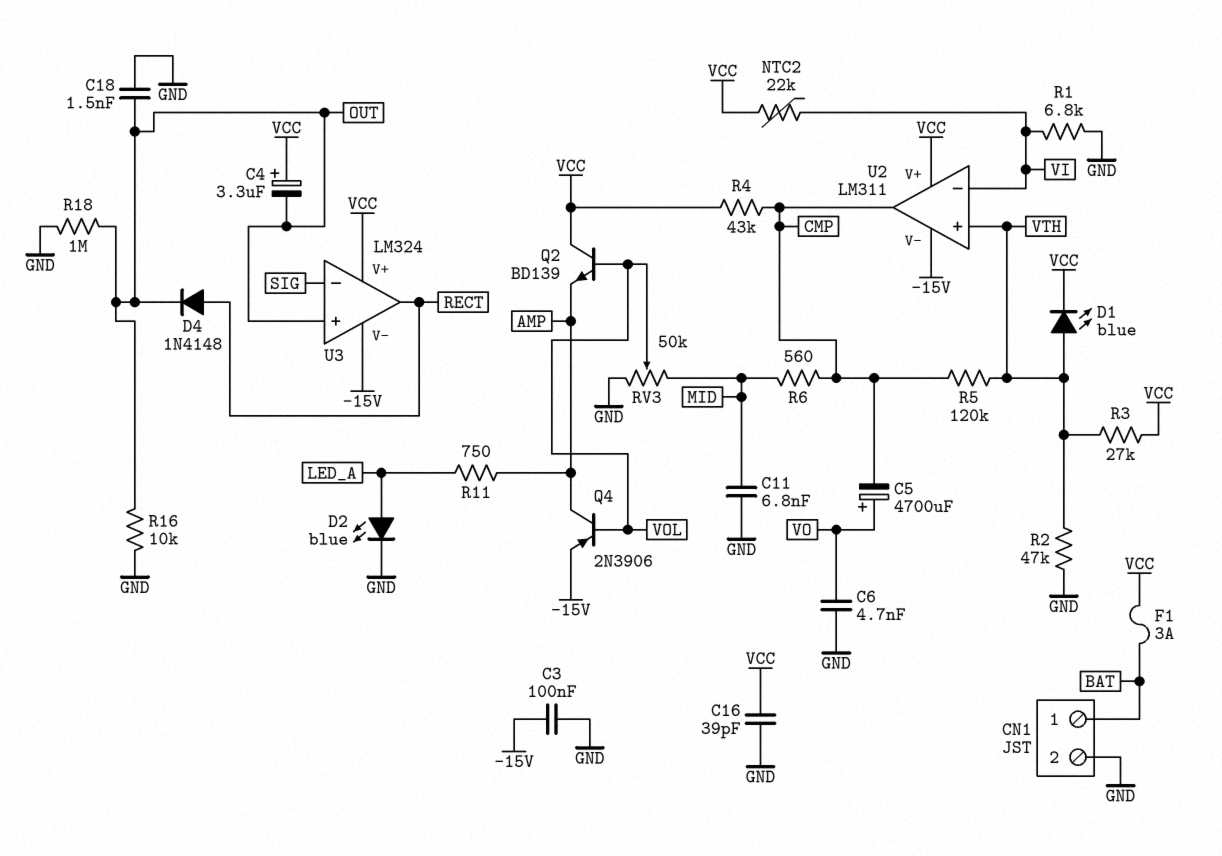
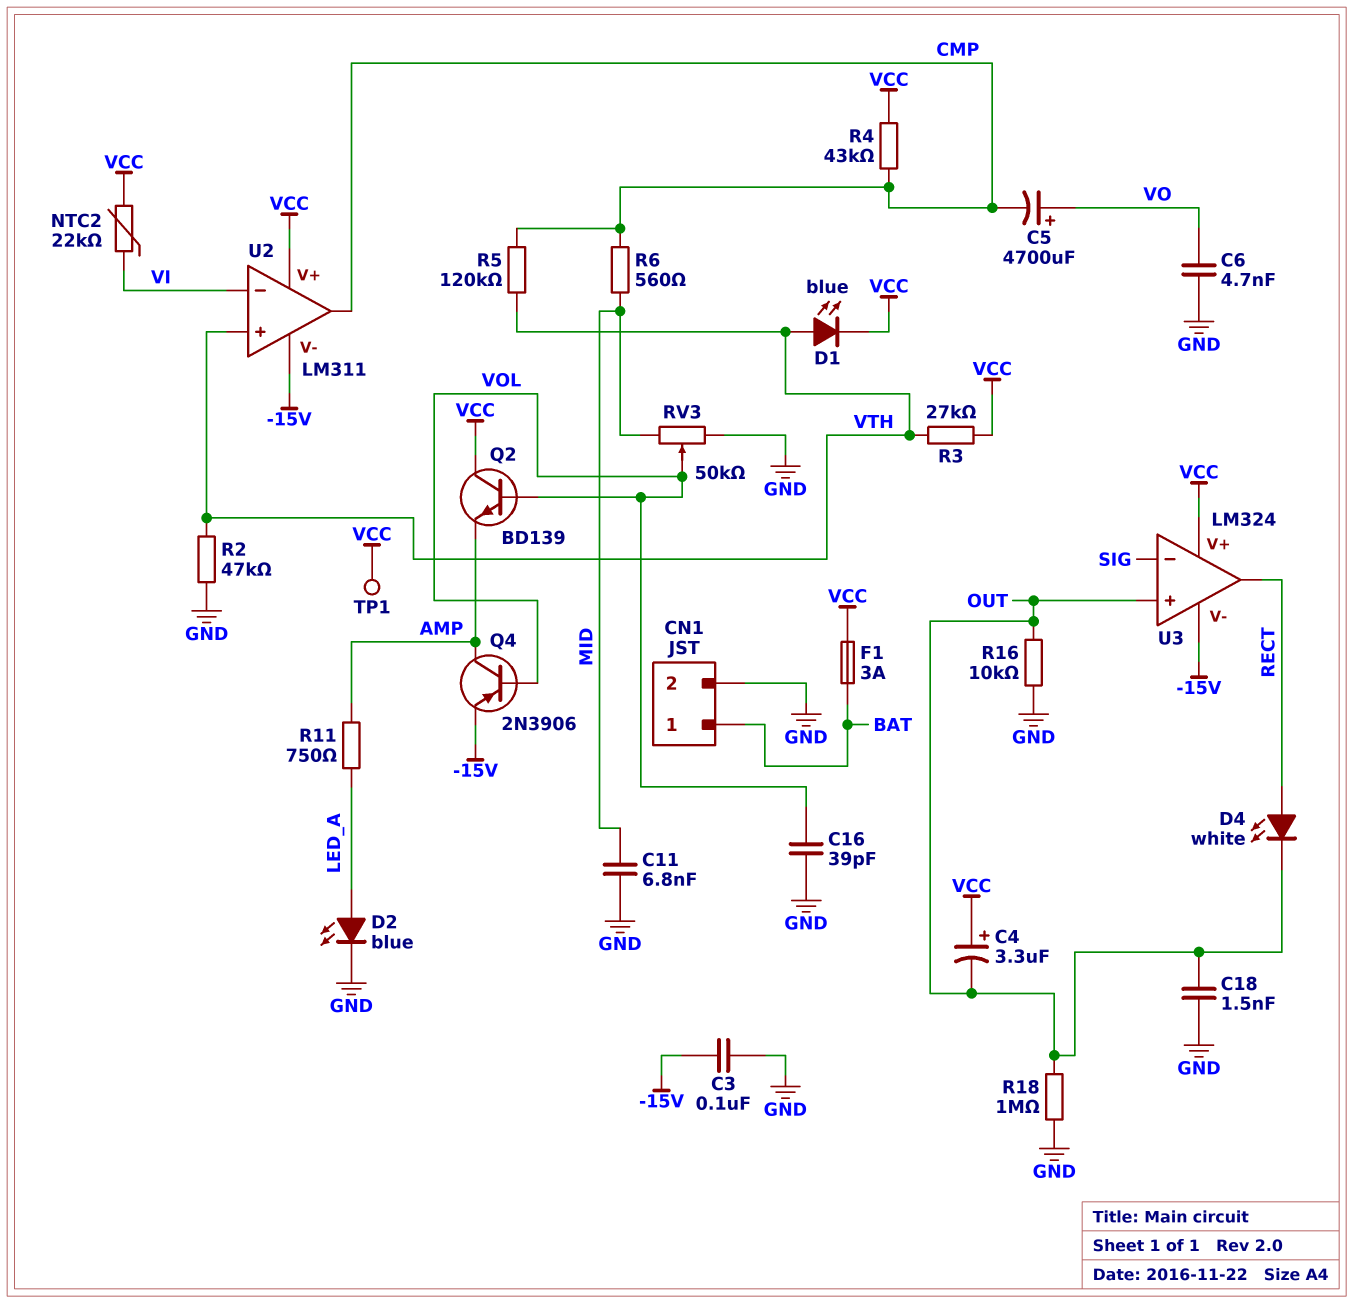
C16: 39pF (GND, VCC) -> 39pF (GND, VOL)
D4: diode 1N4148 (A RECT, K OUT) -> LED white (A RECT, K OUT)
R1: 6.8k (GND, VI) -> none
TP1: none -> test point (VCC)

